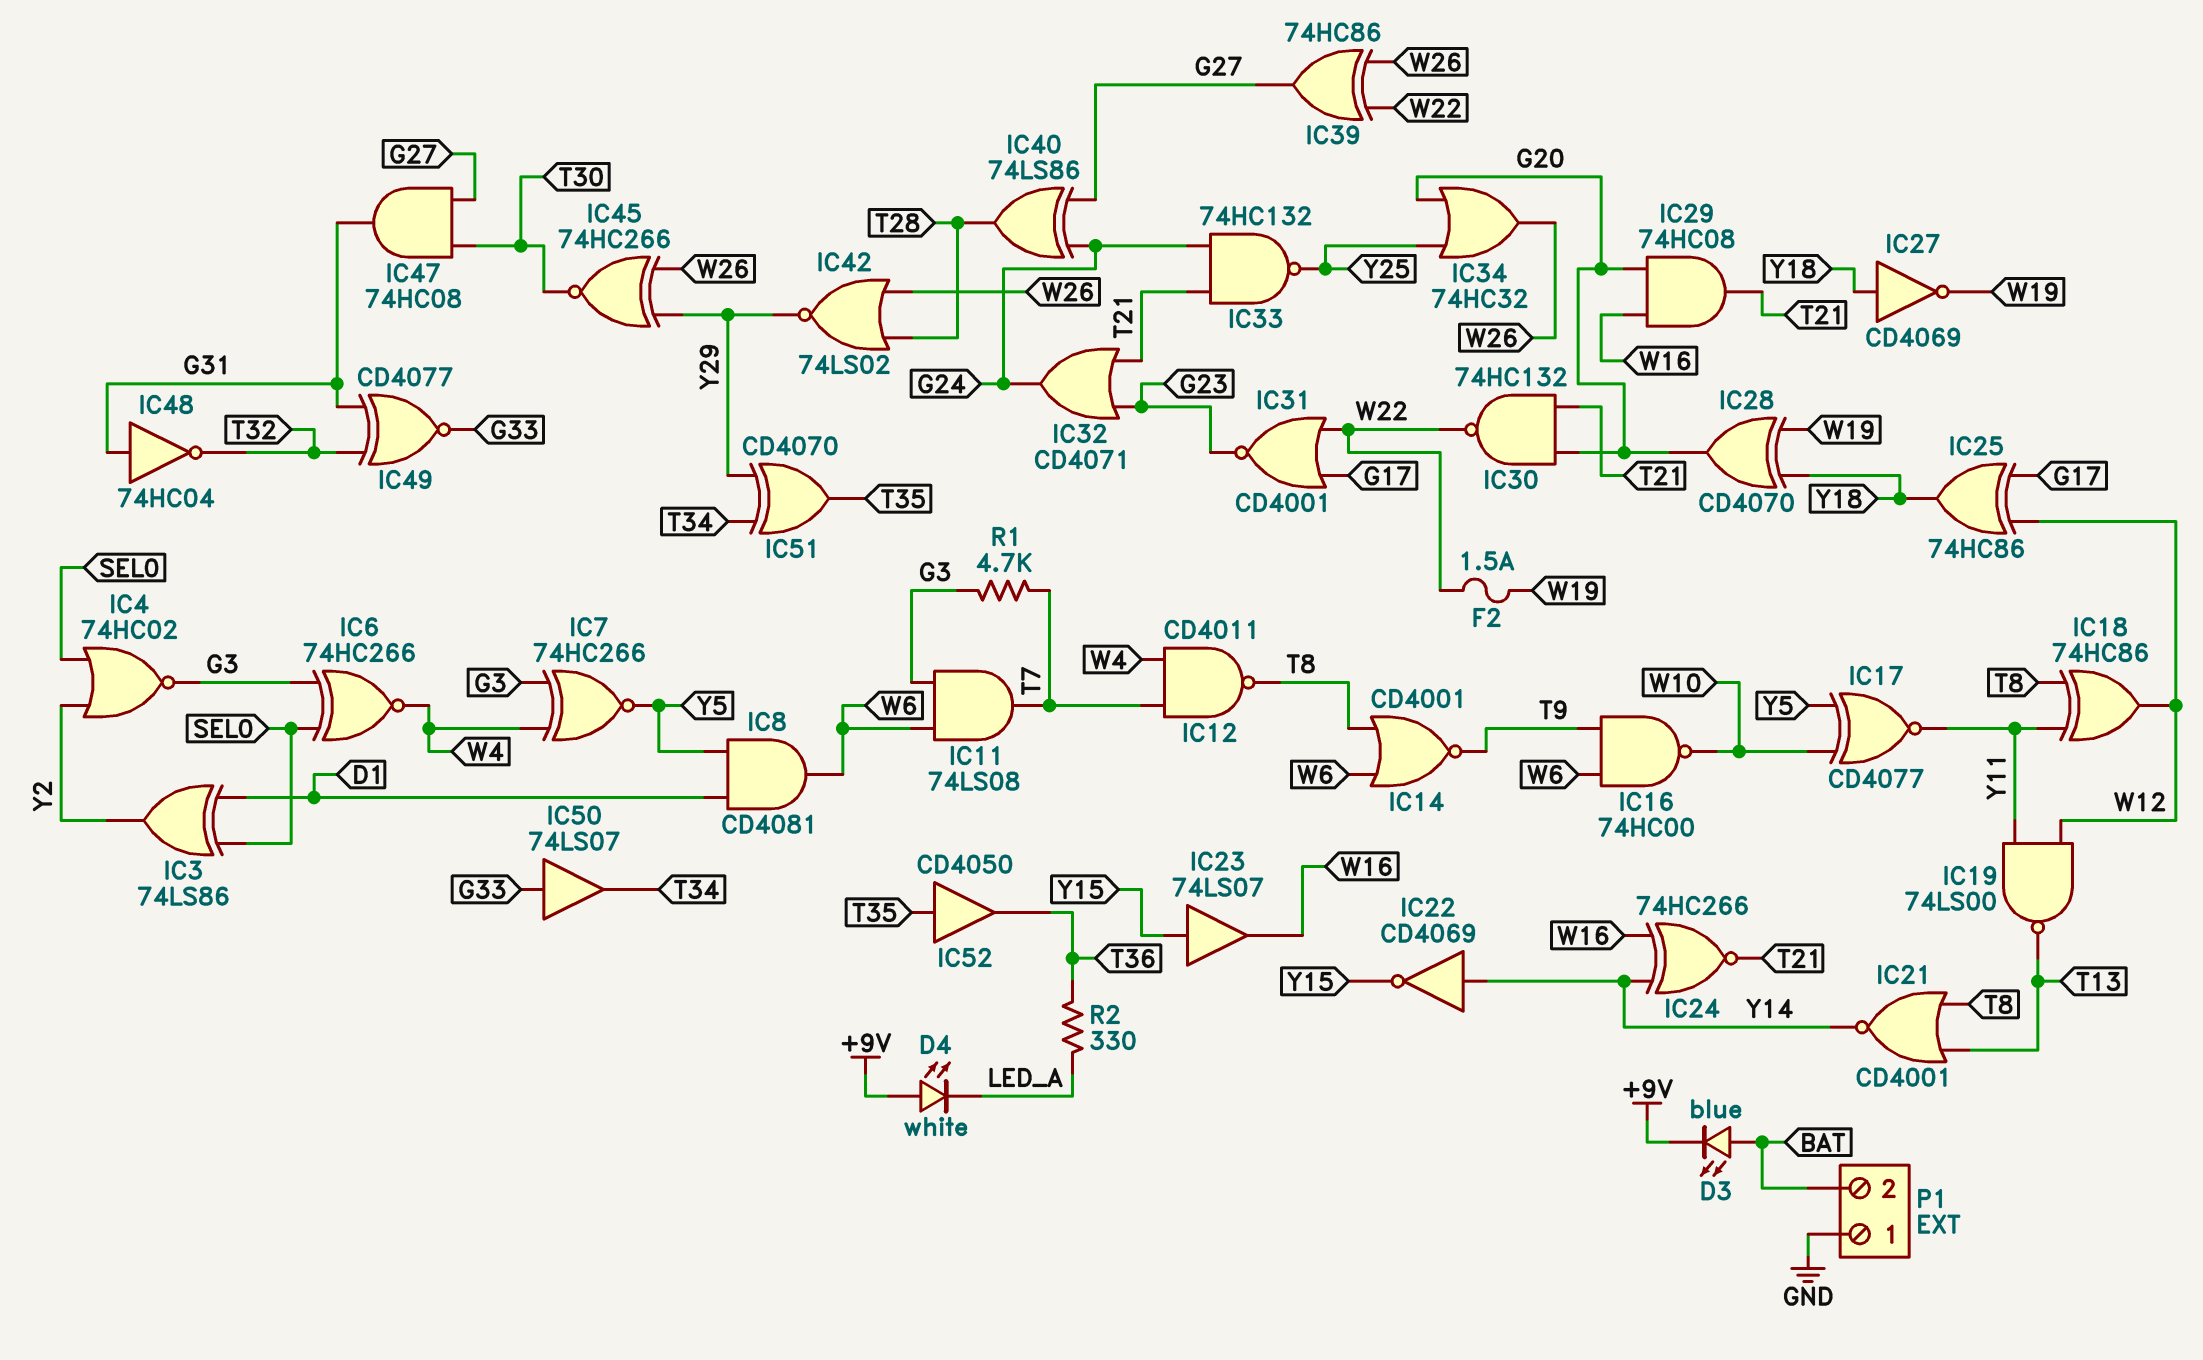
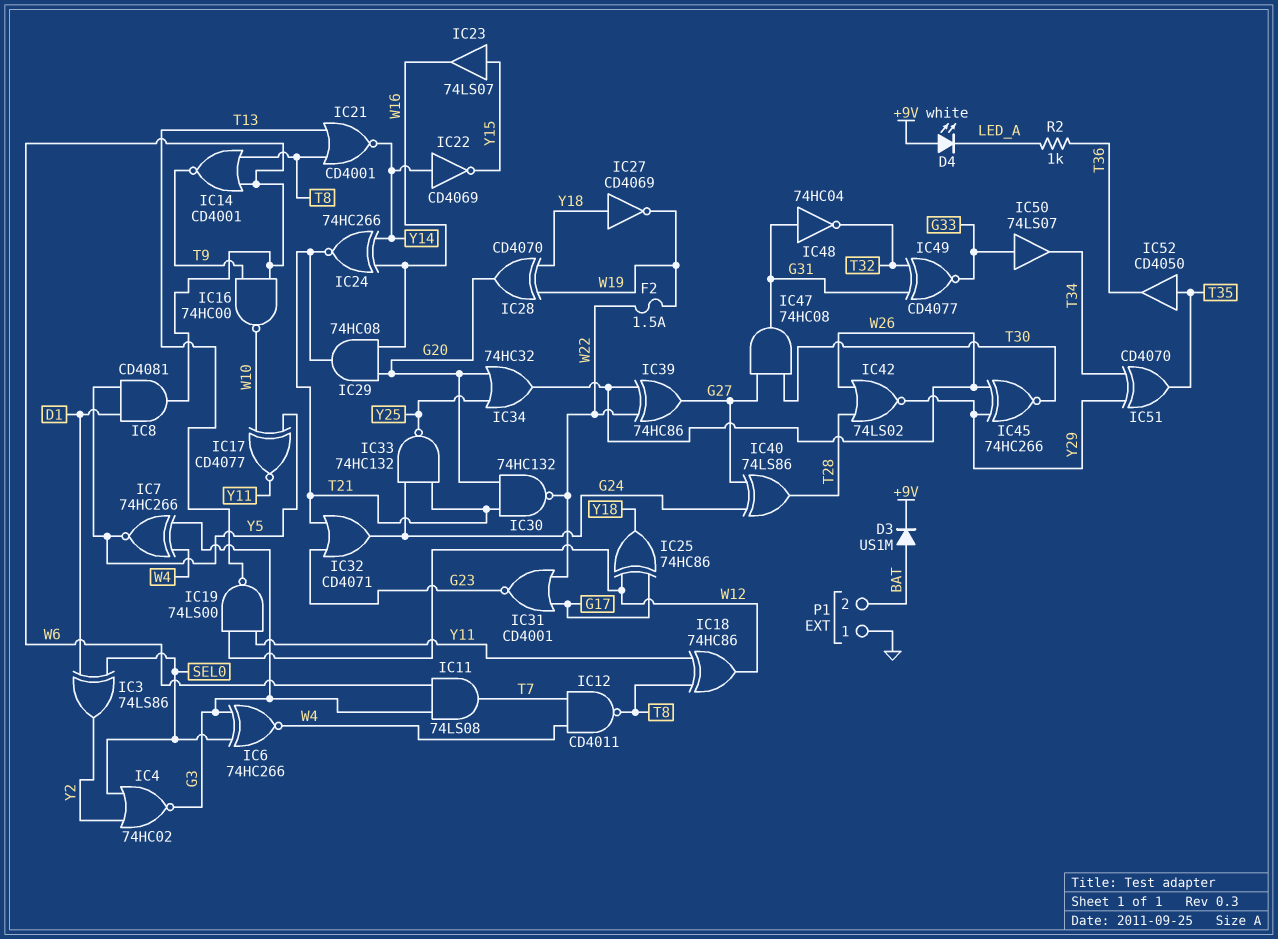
D3: LED blue (A BAT, K +9V) -> diode US1M (A BAT, K +9V)
R1: 4.7k (G3, T7) -> none
R2: 330 (LED_A, T36) -> 1k (LED_A, T36)

